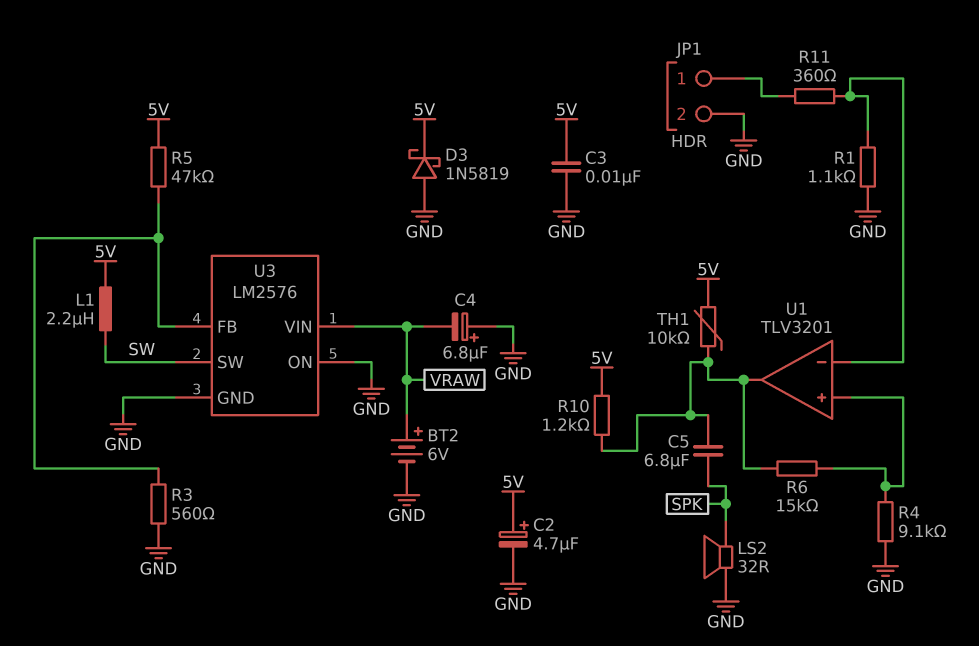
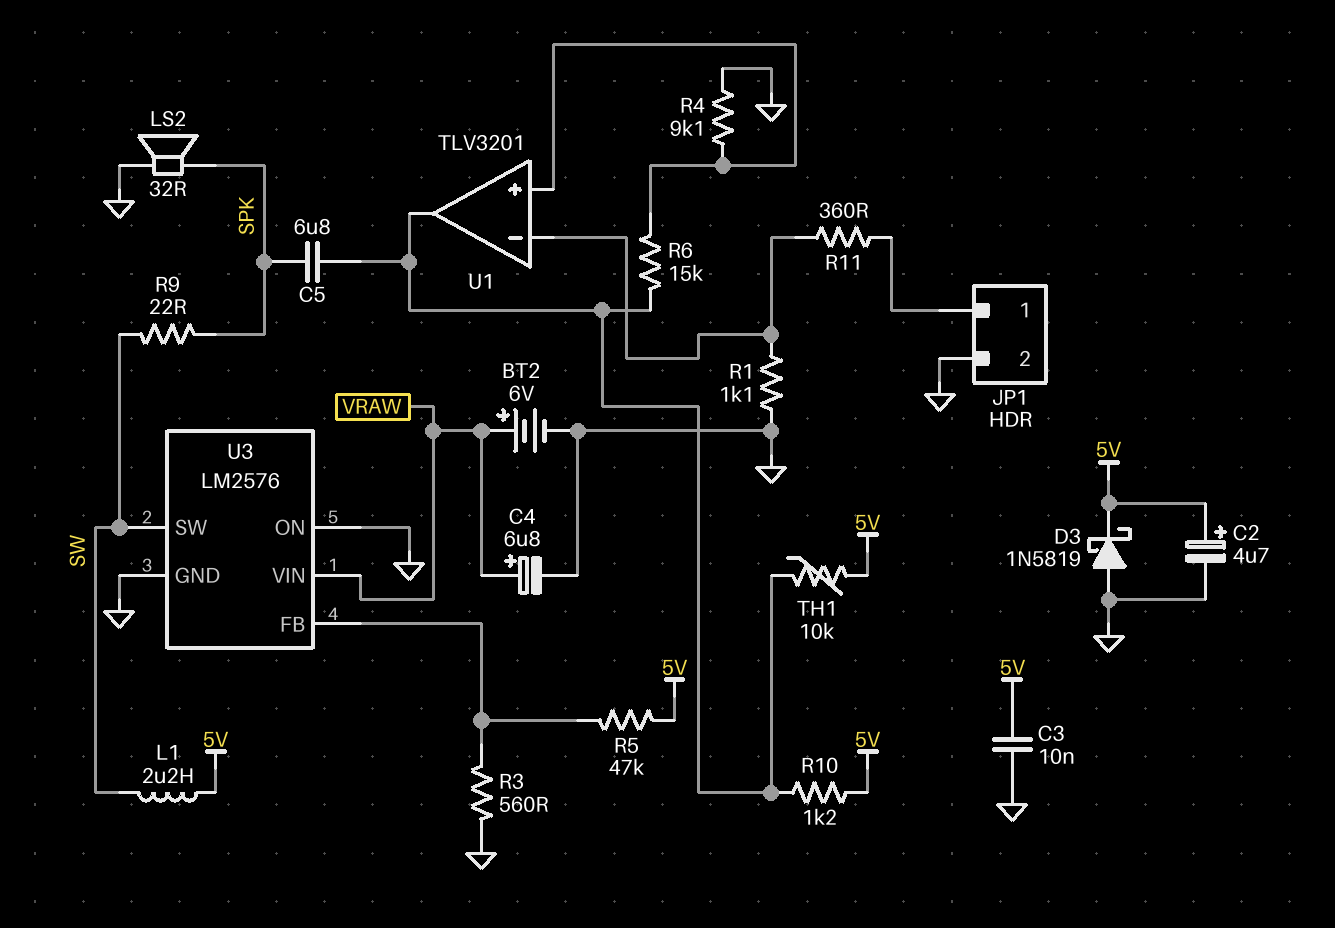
C4: 6.8uF (plus GND, minus VRAW) -> 6.8uF (plus VRAW, minus GND)
R9: none -> 22 (SPK, SW)

